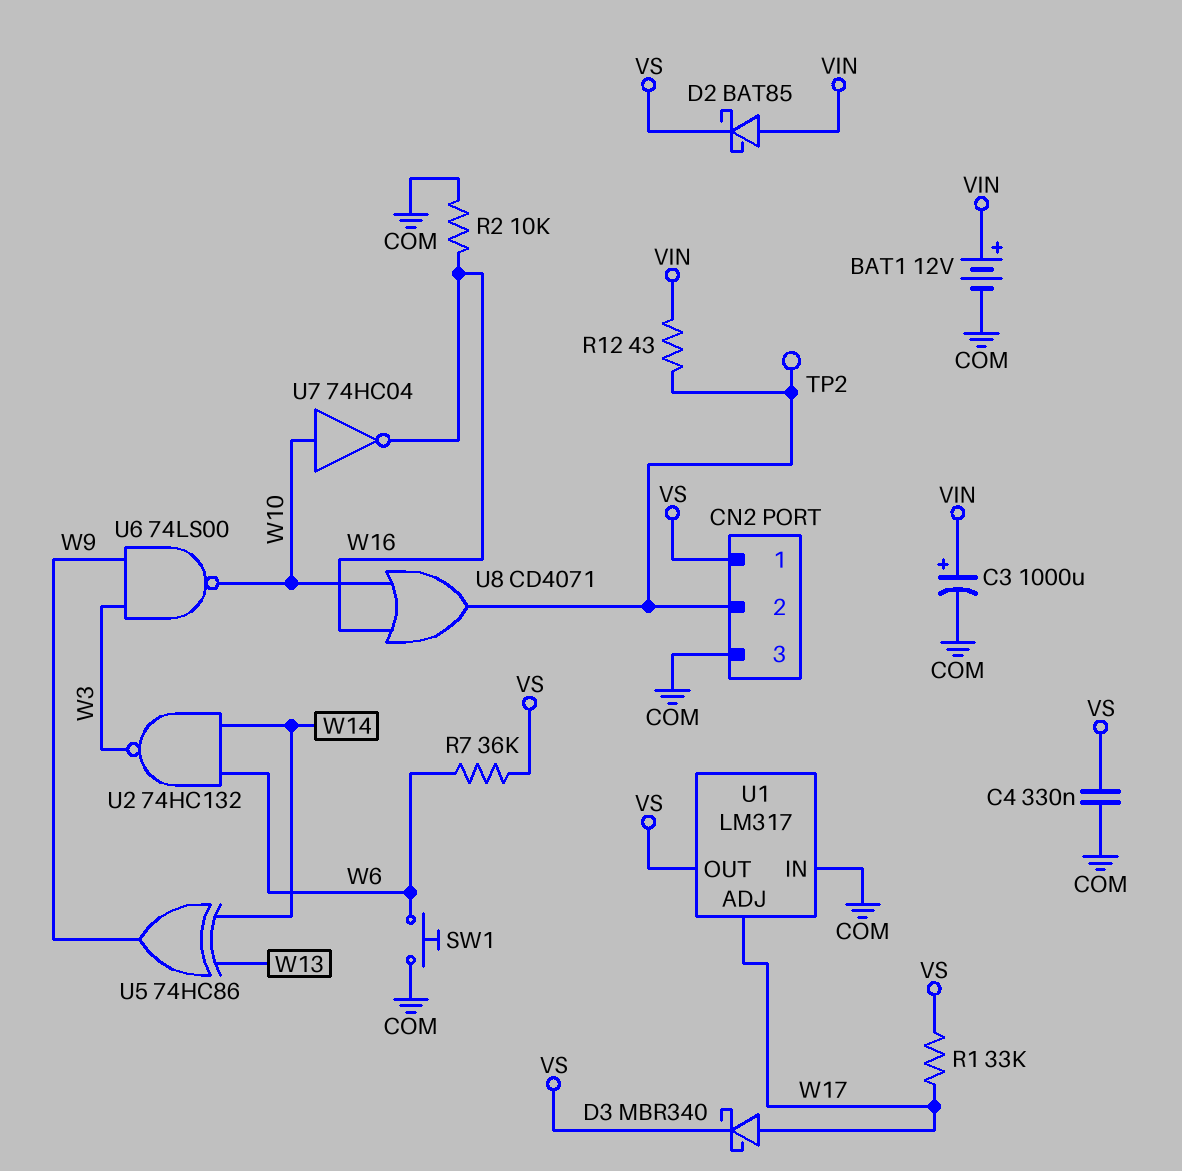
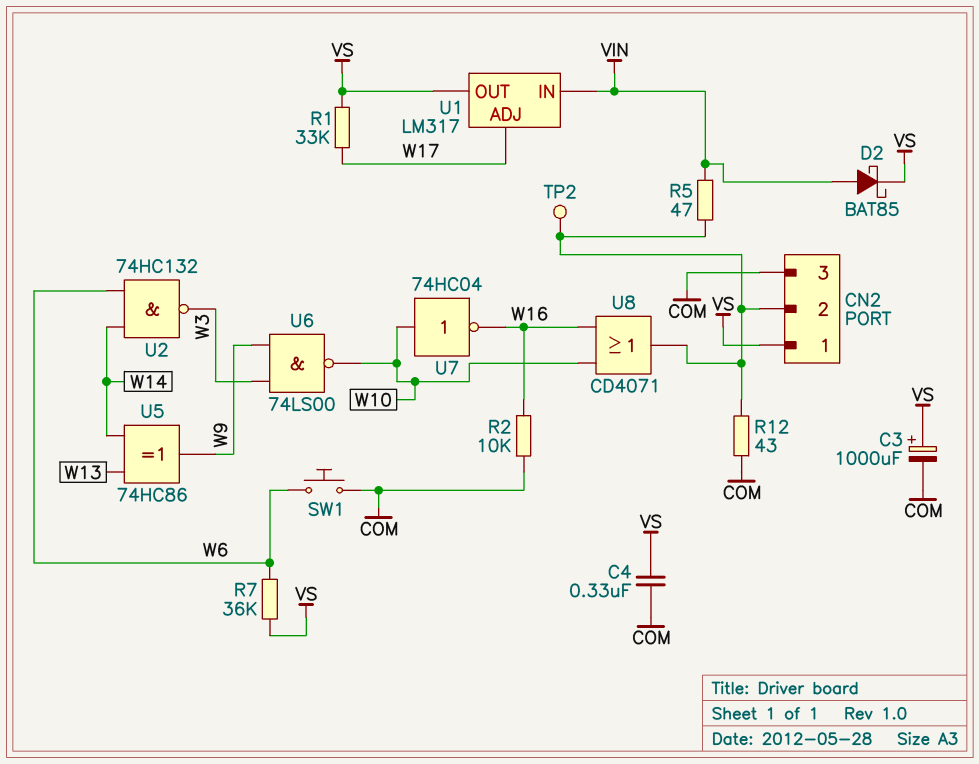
BAT1: 12V (plus VIN, minus COM) -> none
C3: 1000uF (plus VIN, minus COM) -> 1000uF (plus VS, minus COM)
D3: schottky MBR340 (A W17, K VS) -> none
R5: none -> 47 (CN2/2, VIN)
R12: 43 (CN2/2, VIN) -> 43 (CN2/2, COM)
U1 pin IN: COM -> VIN

